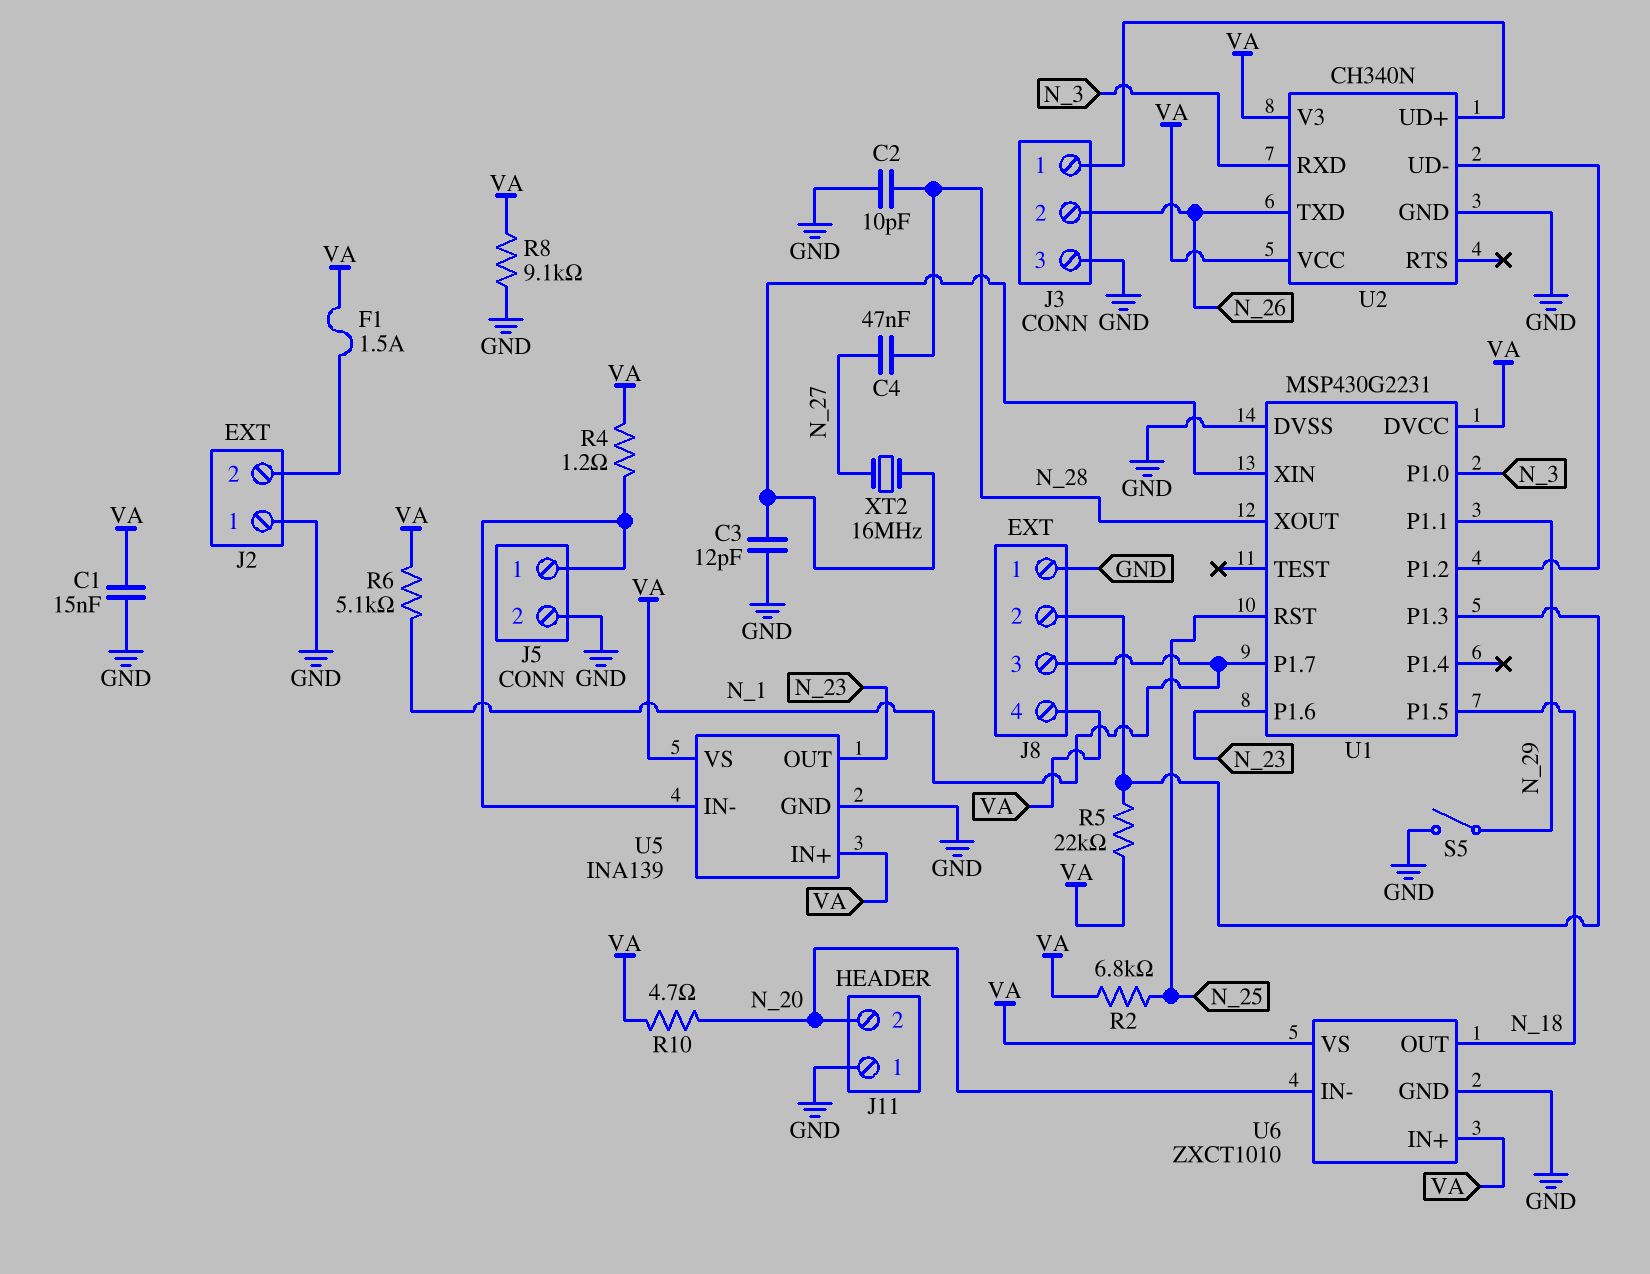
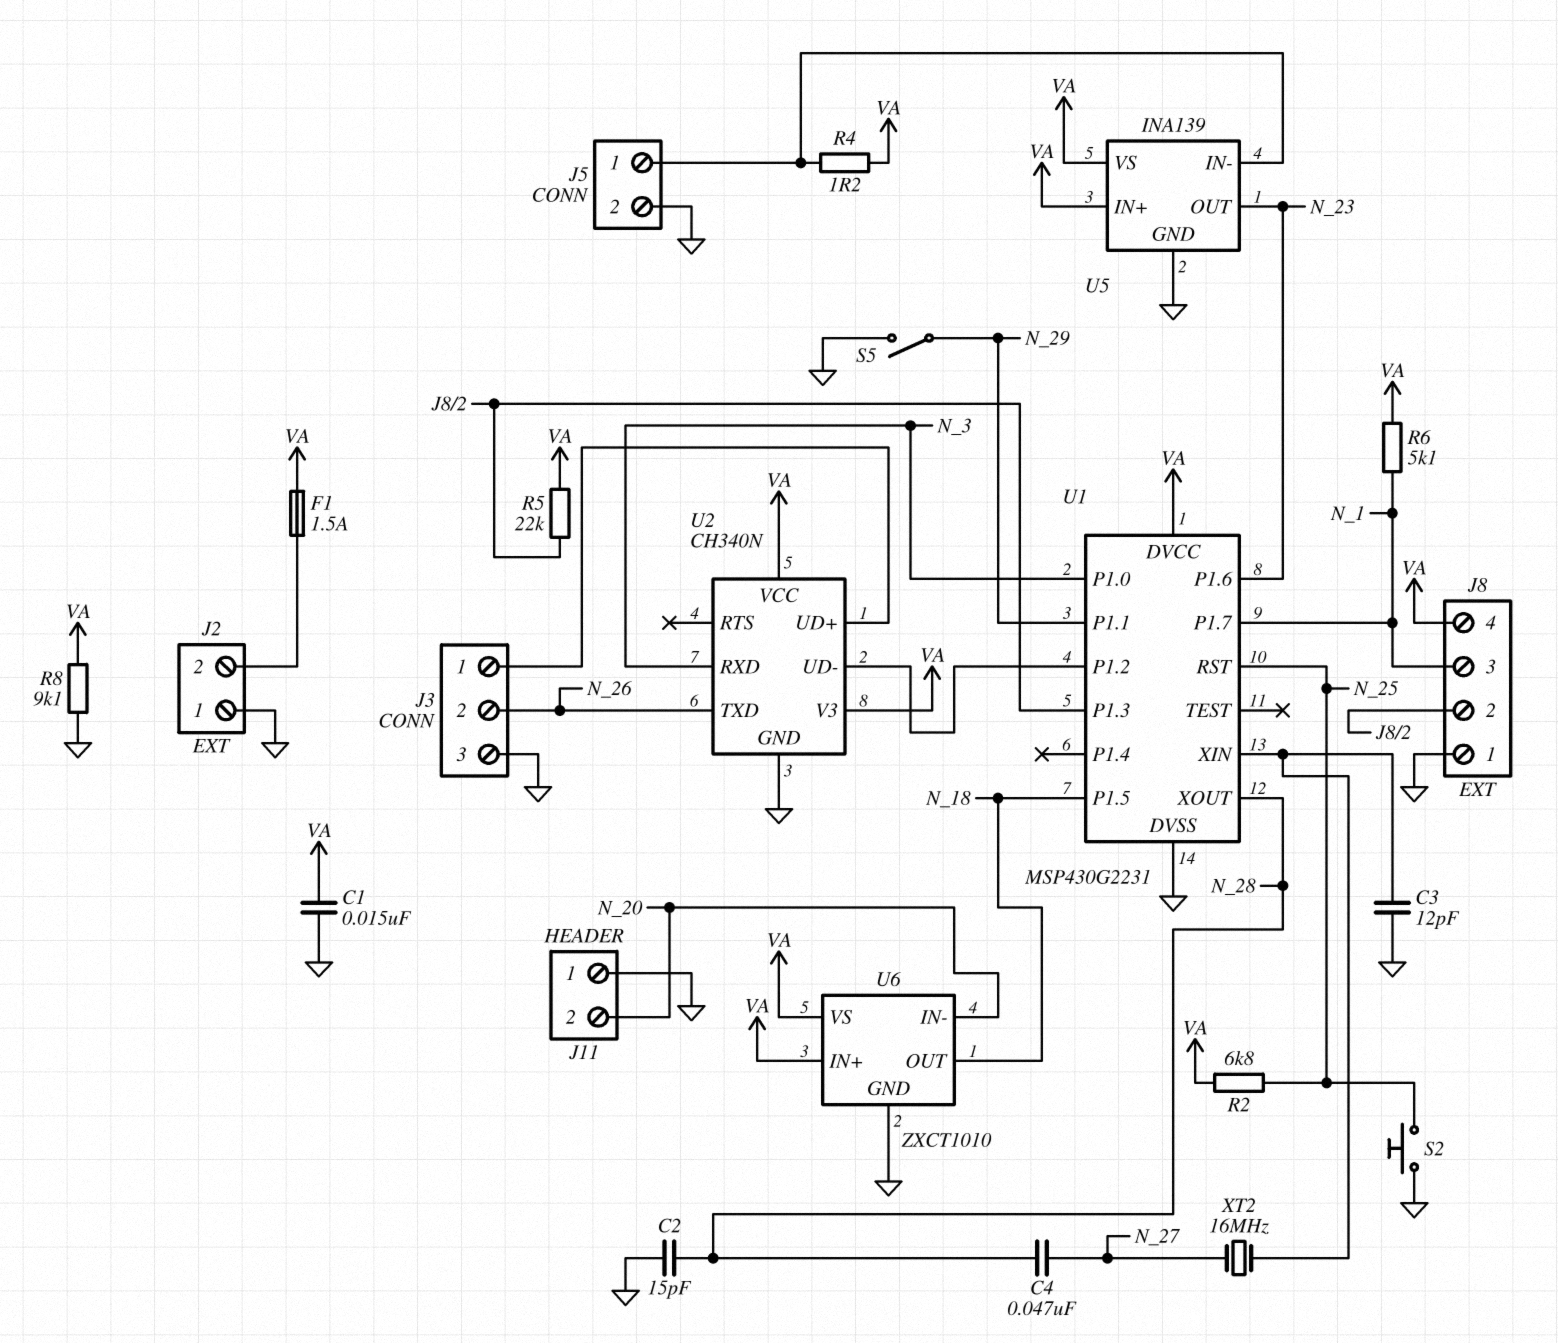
C2: 10pF (GND, N_28) -> 15pF (GND, N_28)
R10: 4.7 (N_20, VA) -> none
S2: none -> button (GND, N_25)

